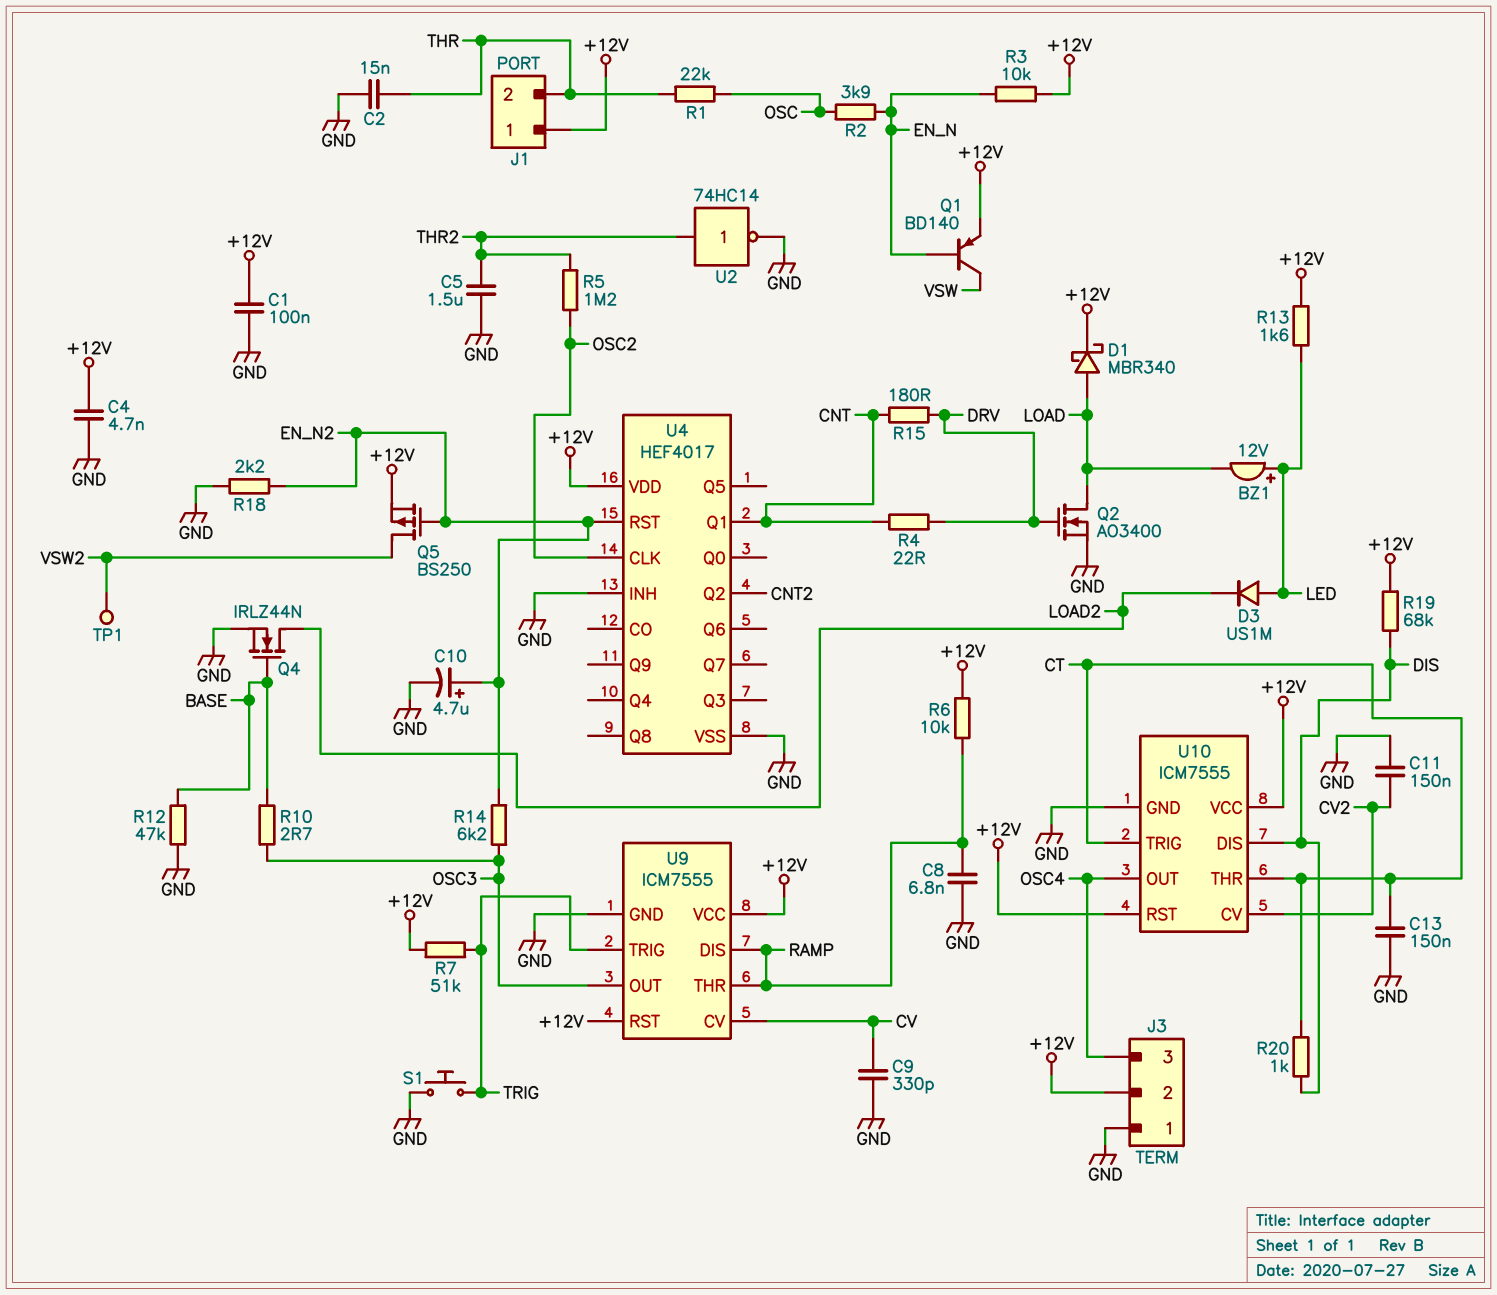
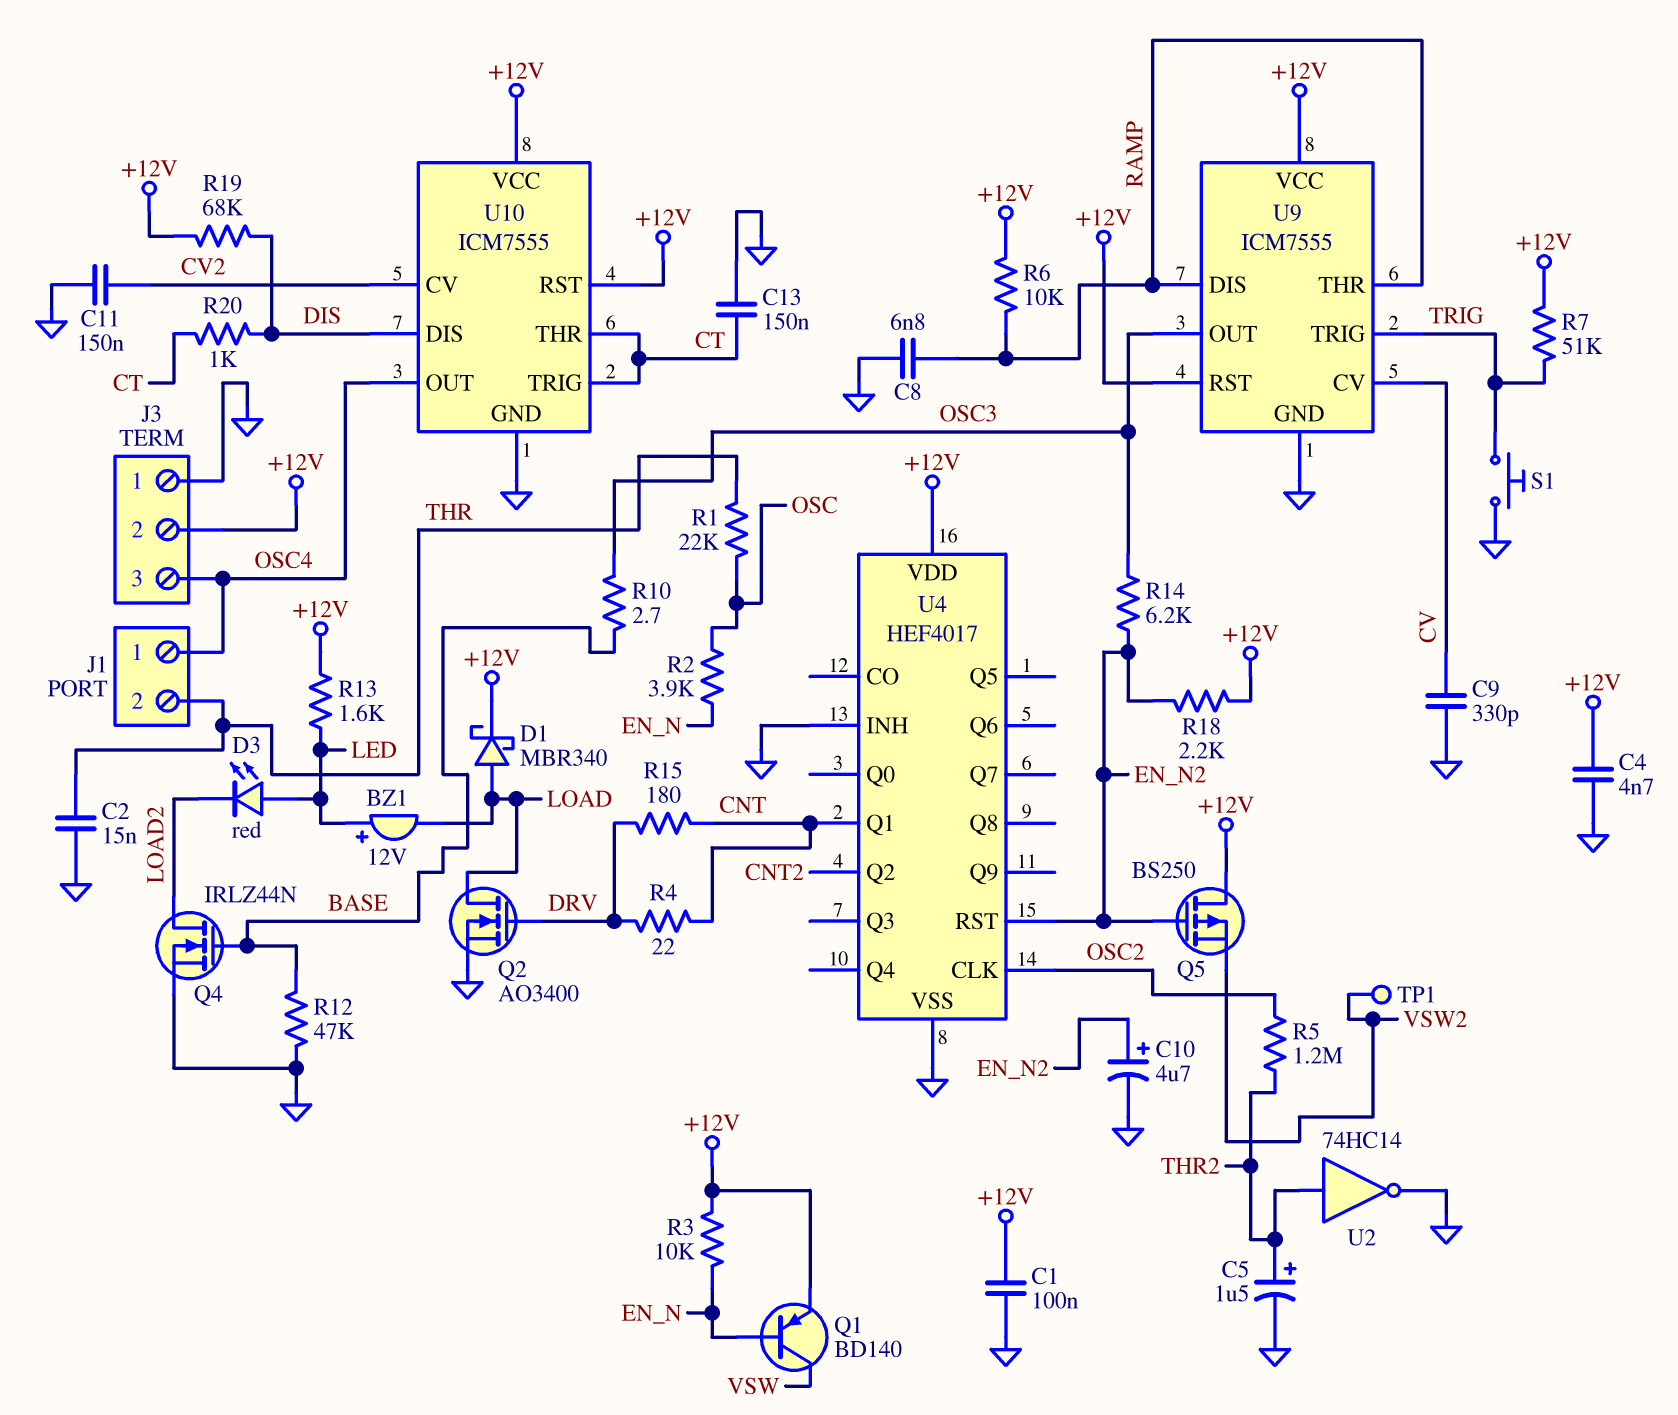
C5: 1.5uF (GND, THR2) -> 1.5uF (plus THR2, minus GND)
D3: diode US1M (A LED, K LOAD2) -> LED red (A LED, K LOAD2)
J1 pin 1: +12V -> OSC4
Q5: PMOS BS250 (G EN_N2, D VSW2, S +12V) -> PMOS BS250 (G EN_N2, D +12V, S VSW2)
R18: 2.2k (EN_N2, GND) -> 2.2k (+12V, EN_N2)

